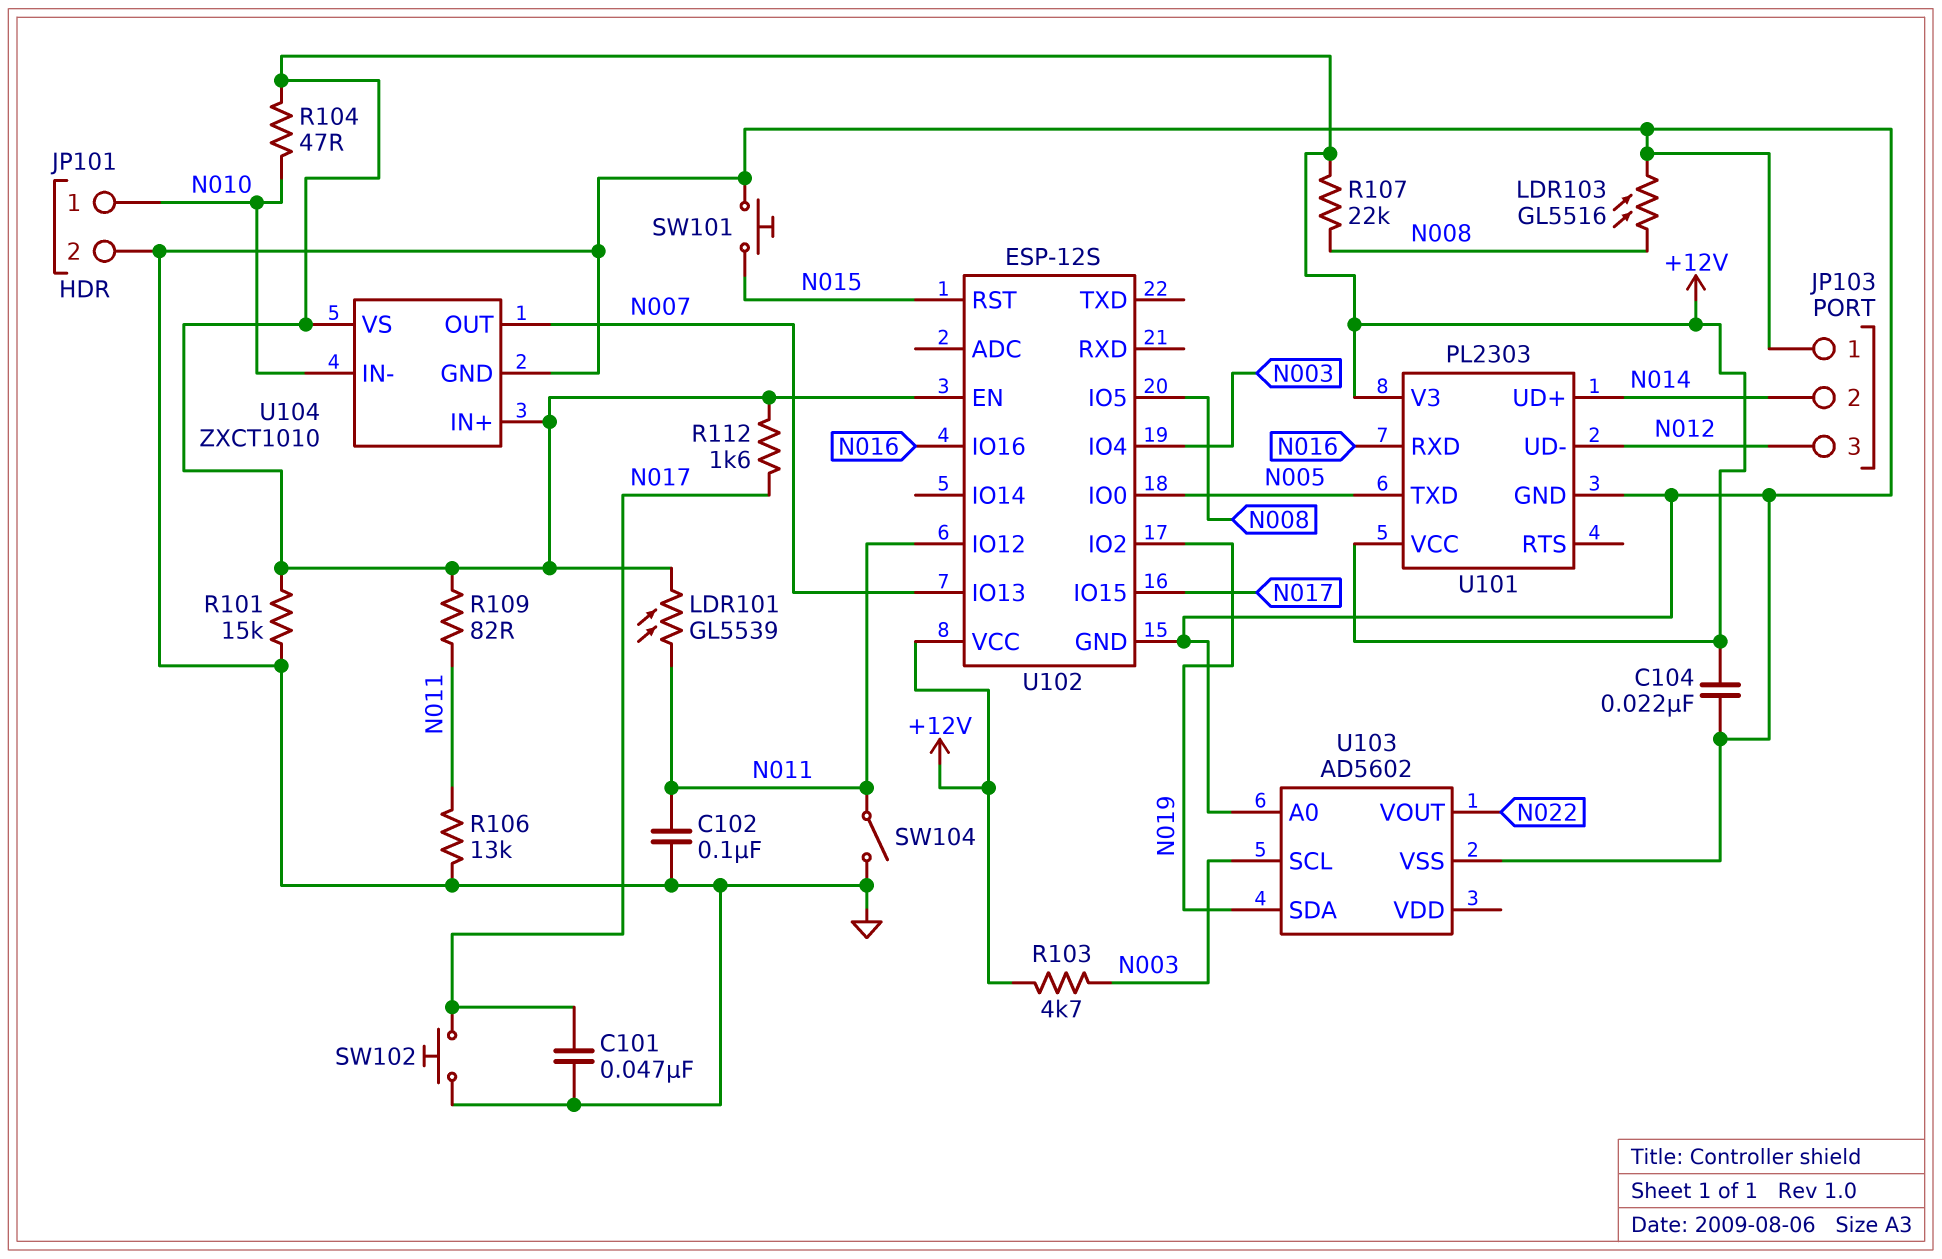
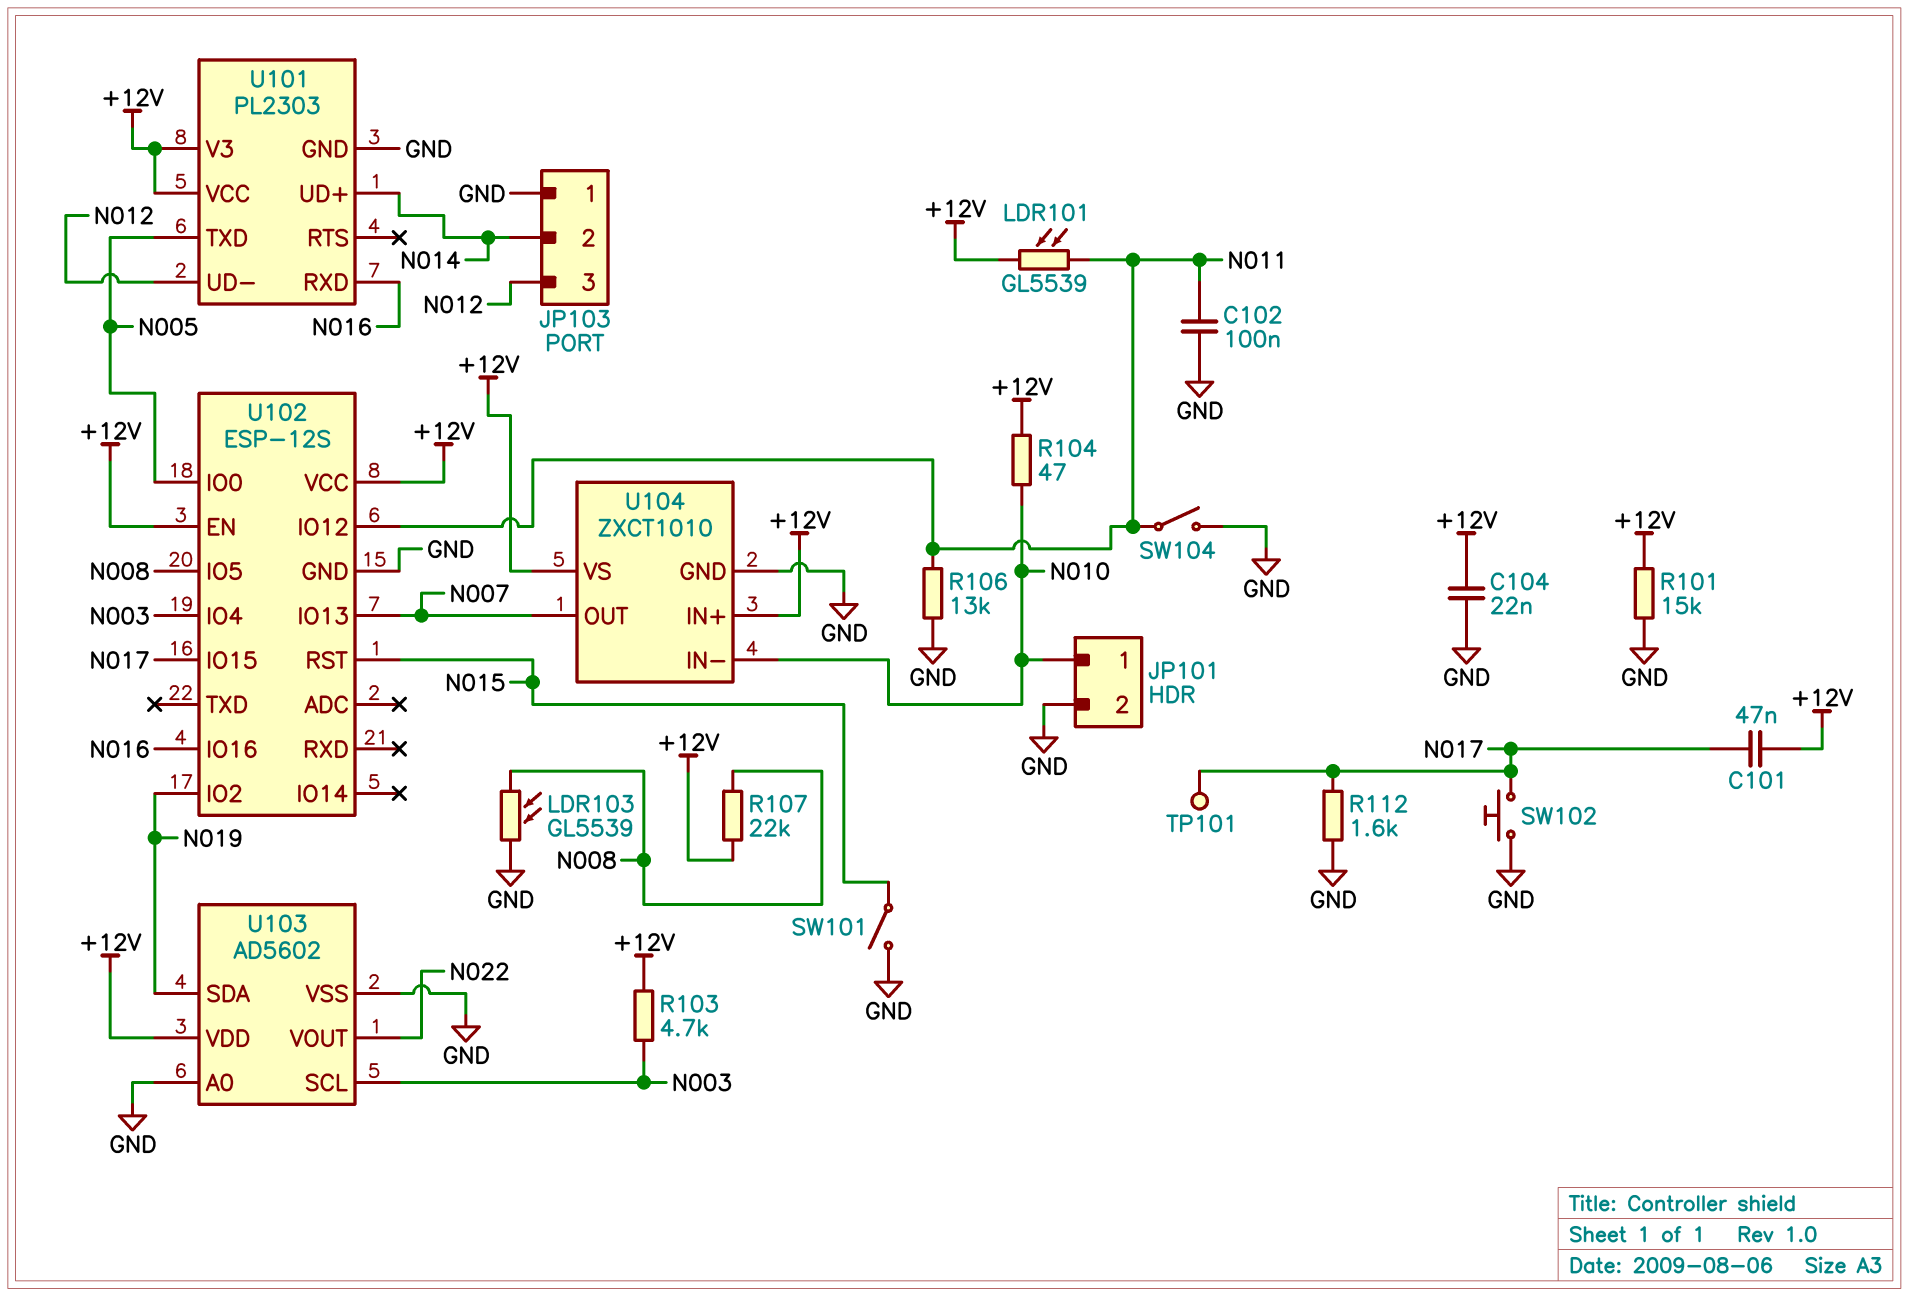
C101: 47nF (GND, N017) -> 47nF (+12V, N017)
LDR103: GL5516 (GND, N008) -> GL5539 (GND, N008)
R109: 82 (+12V, N011) -> none
R112: 1.6k (+12V, N017) -> 1.6k (GND, N017)
SW101: button (GND, N015) -> switch (GND, N015)
TP101: none -> test point (N017)
U103 pin VDD: none -> +12V

